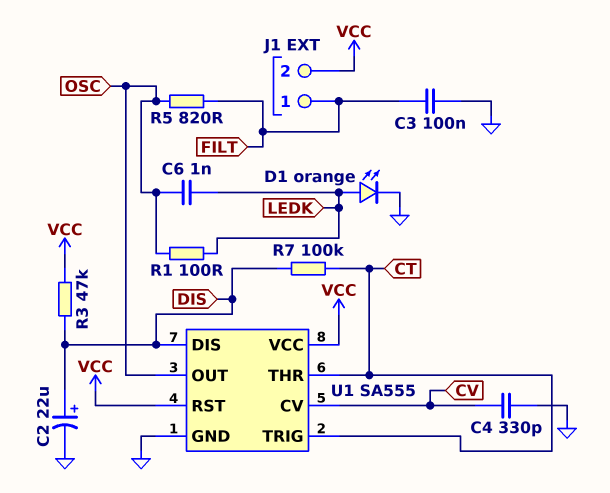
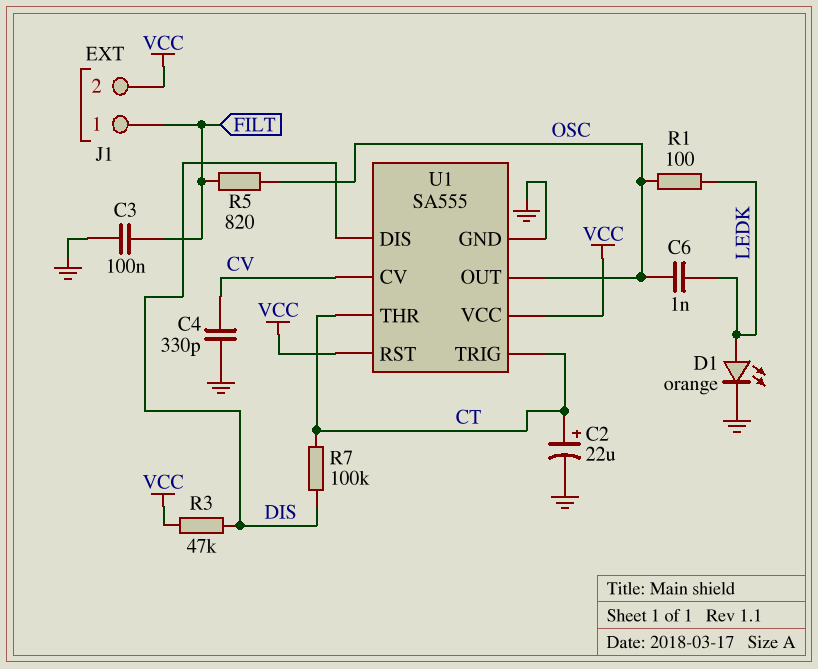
C2: 22uF (plus DIS, minus GND) -> 22uF (plus CT, minus GND)

